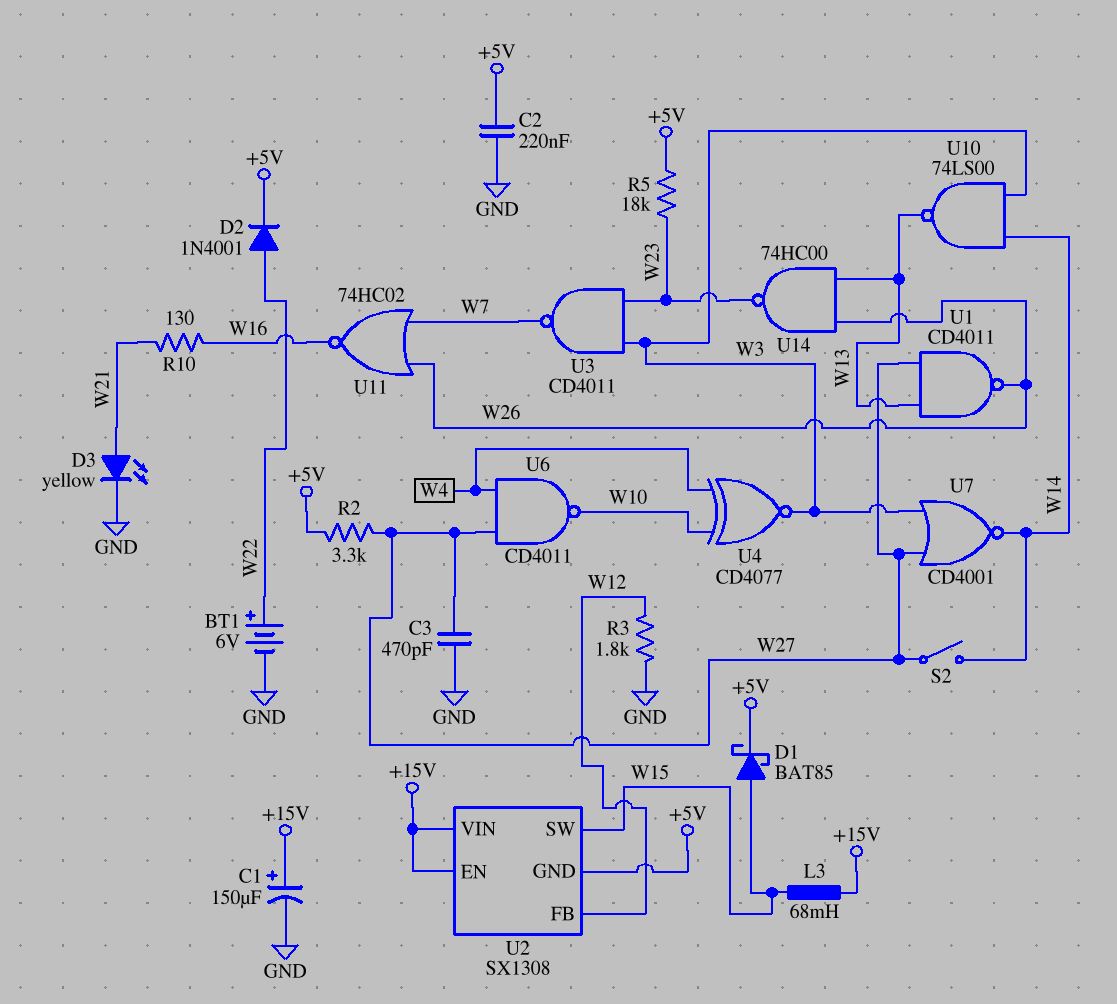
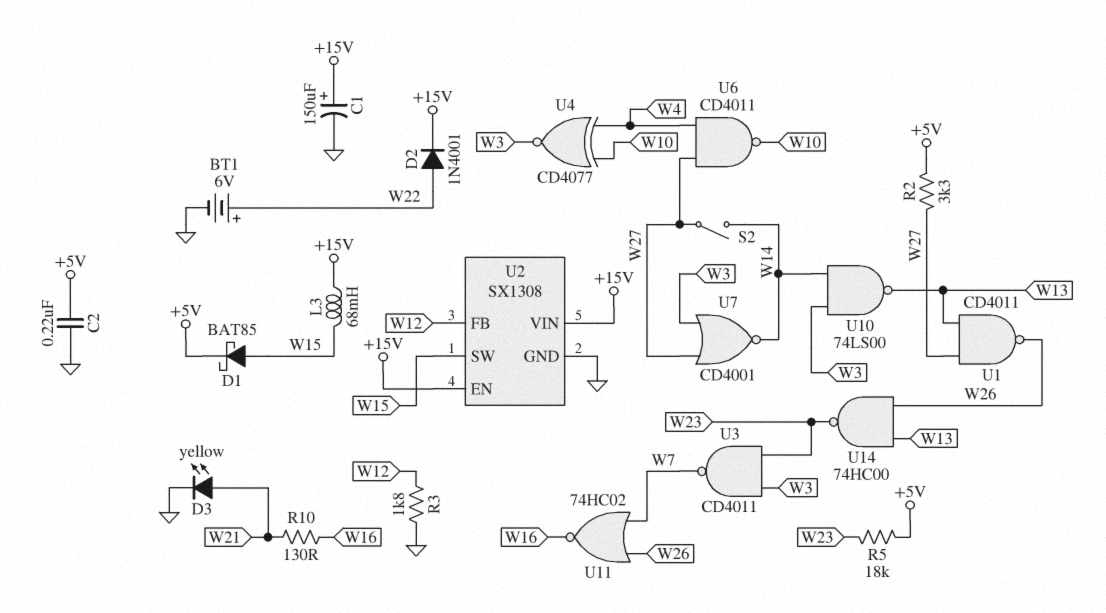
C3: 470pF (GND, W27) -> none
D2: diode 1N4001 (A W22, K +5V) -> diode 1N4001 (A W22, K +15V)
U2 pin GND: +5V -> GND

